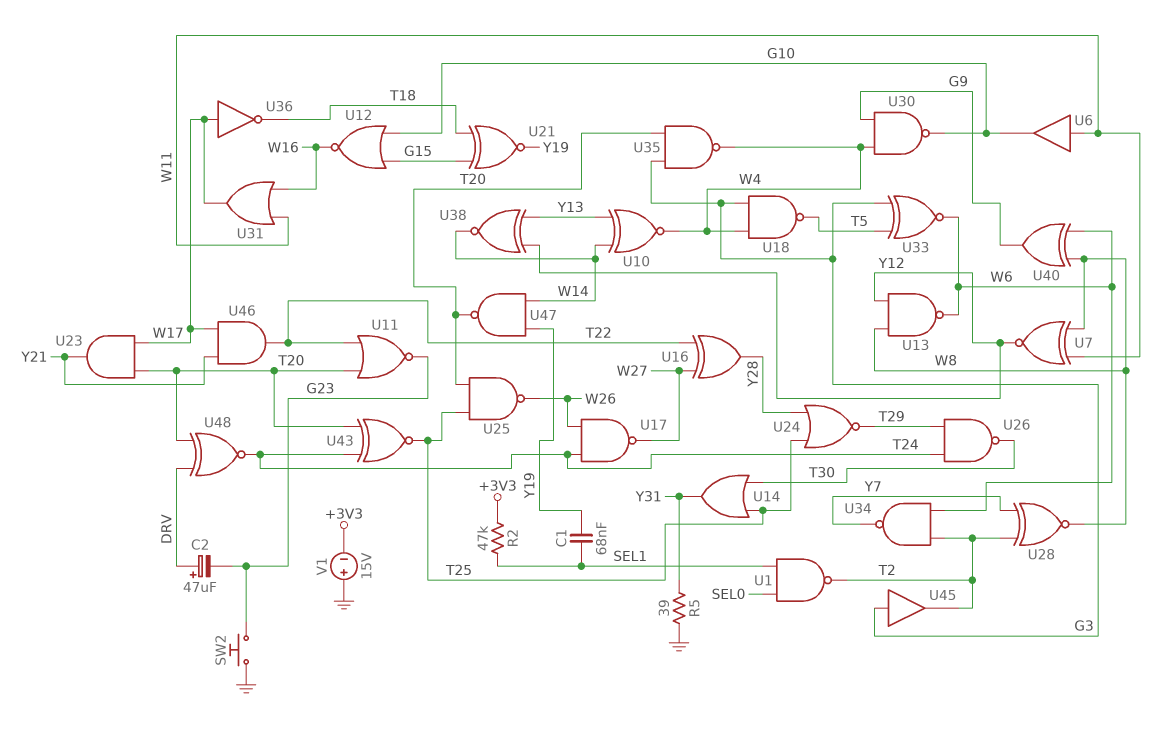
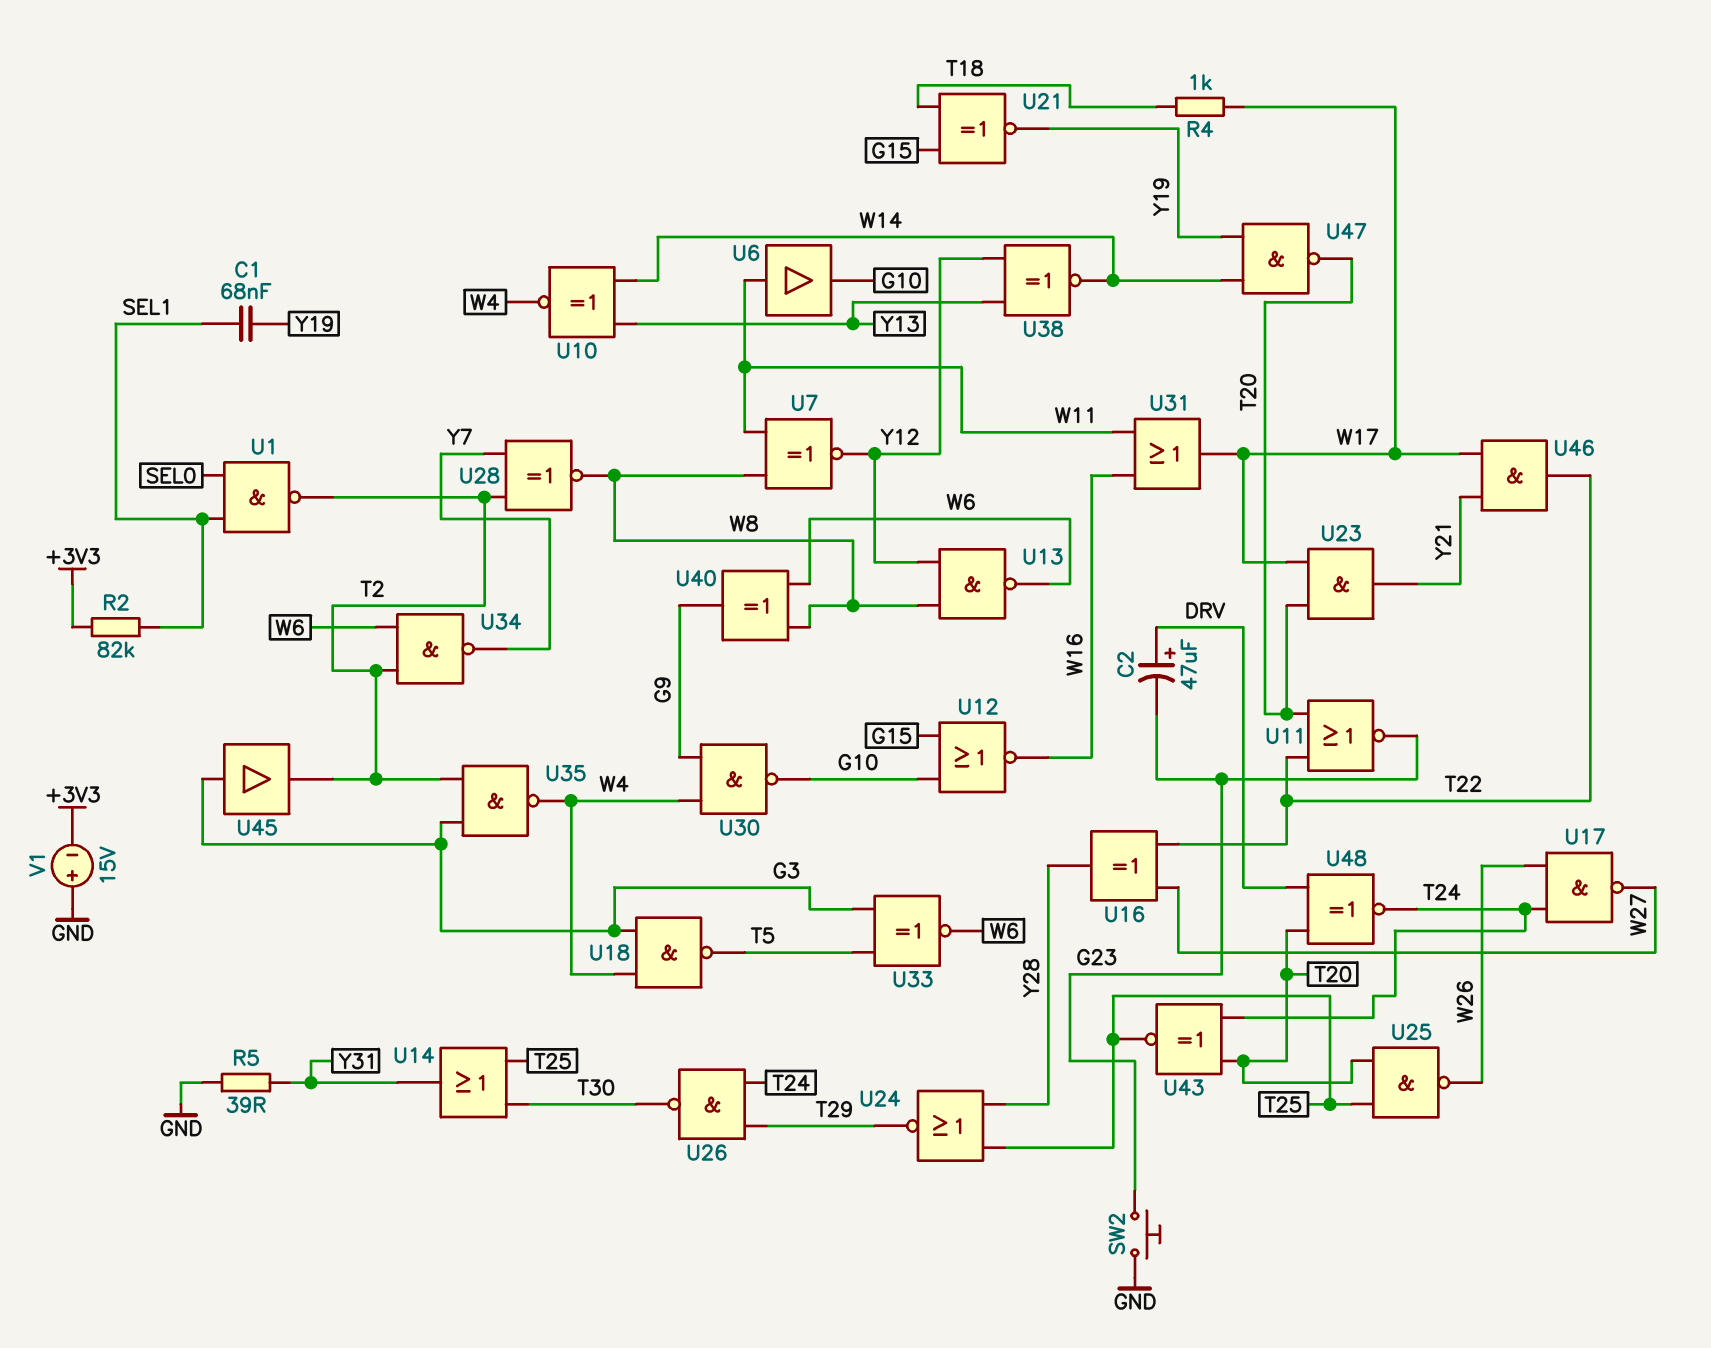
R2: 47k (+3V3, SEL1) -> 82k (+3V3, SEL1)
R4: none -> 1k (T18, W17)
U35: NAND (in G3, in T20, out W4) -> NAND (in G3, in T2, out W4)
U36: NOT (in W17, out T18) -> none

